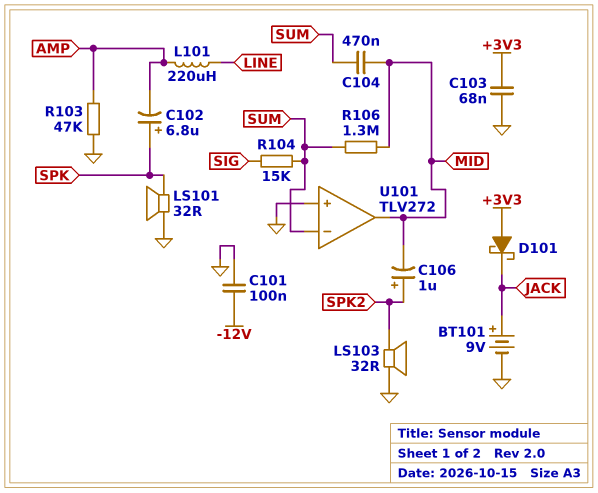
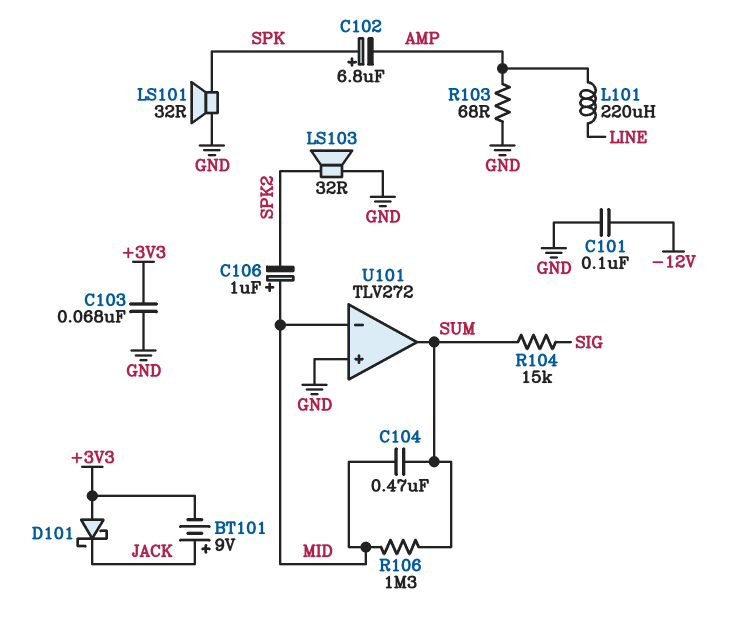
BT101: 9V (plus JACK, minus GND) -> 9V (plus JACK, minus +3V3)
C106: 1uF (plus SPK2, minus MID) -> 1uF (plus MID, minus SPK2)
R103: 47k (AMP, GND) -> 68 (AMP, GND)
U101 pin in-: SUM -> MID
U101 pin out: MID -> SUM

